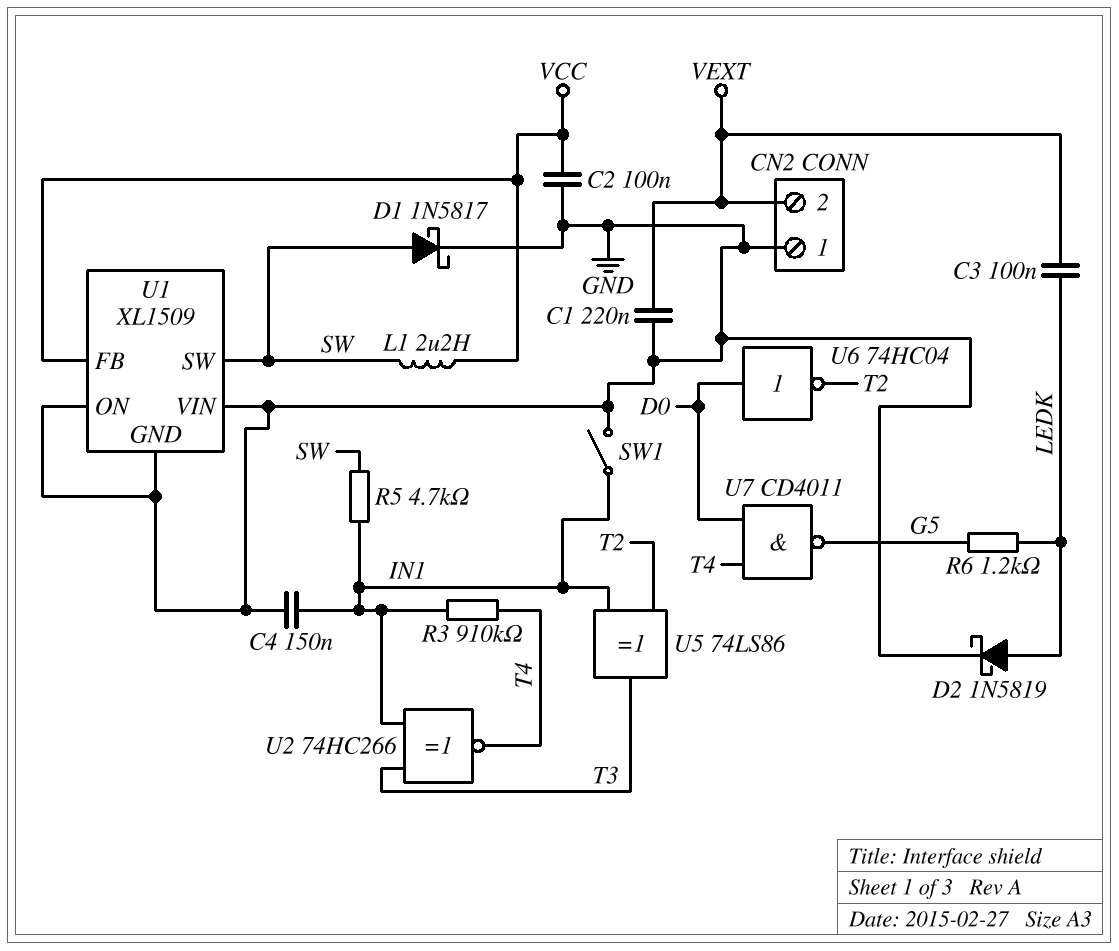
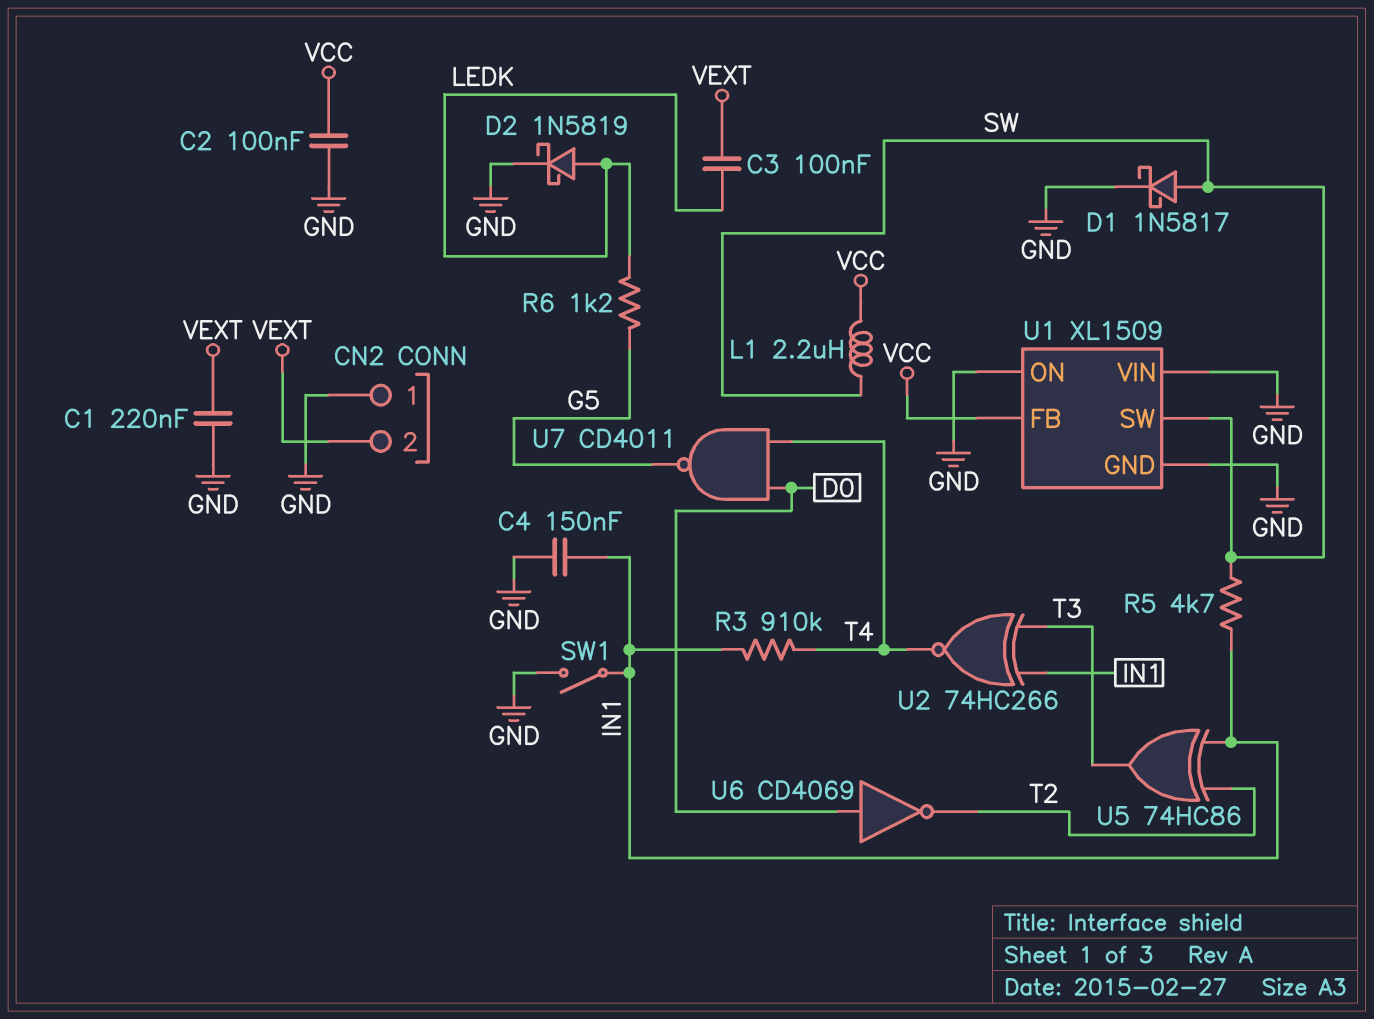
U5: XOR 74LS86 (in IN1, in T2, out T3) -> XOR 74HC86 (in IN1, in T2, out T3)
U6: NOT 74HC04 (in D0, out T2) -> NOT CD4069 (in D0, out T2)

